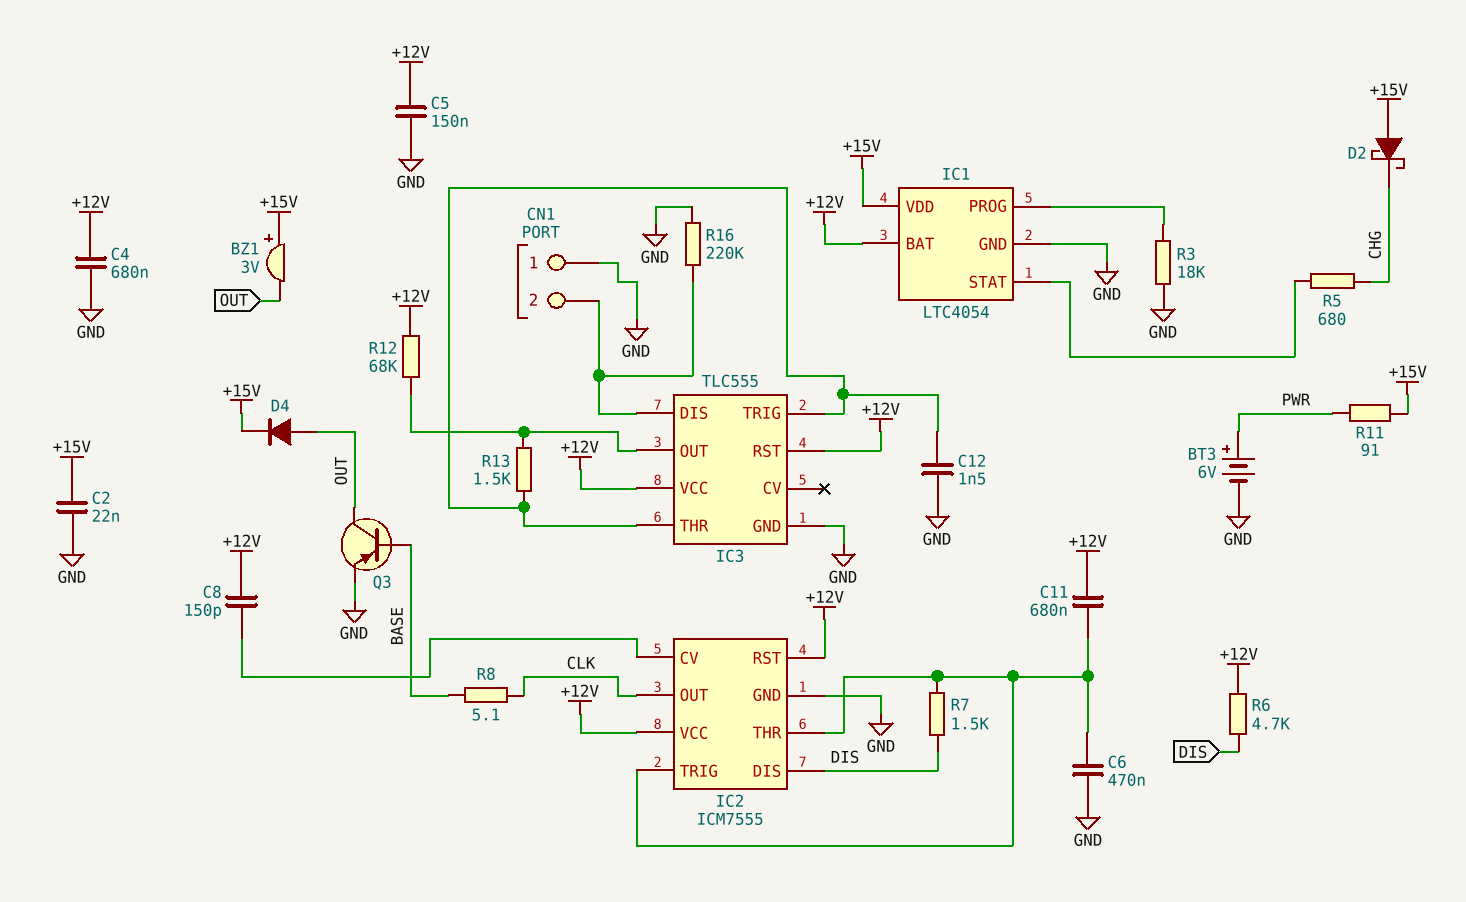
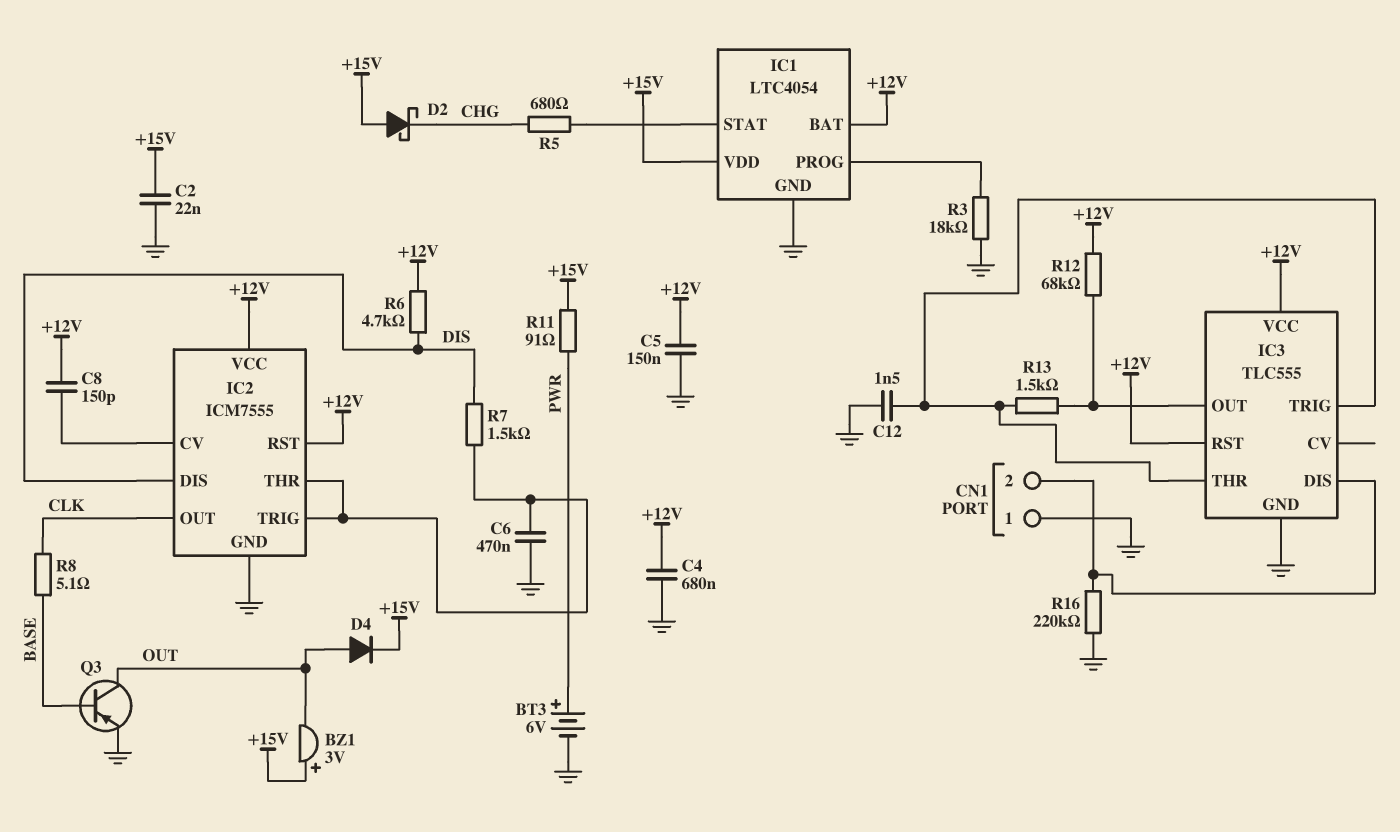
C11: 680nF (+12V, IC2/THR) -> none

